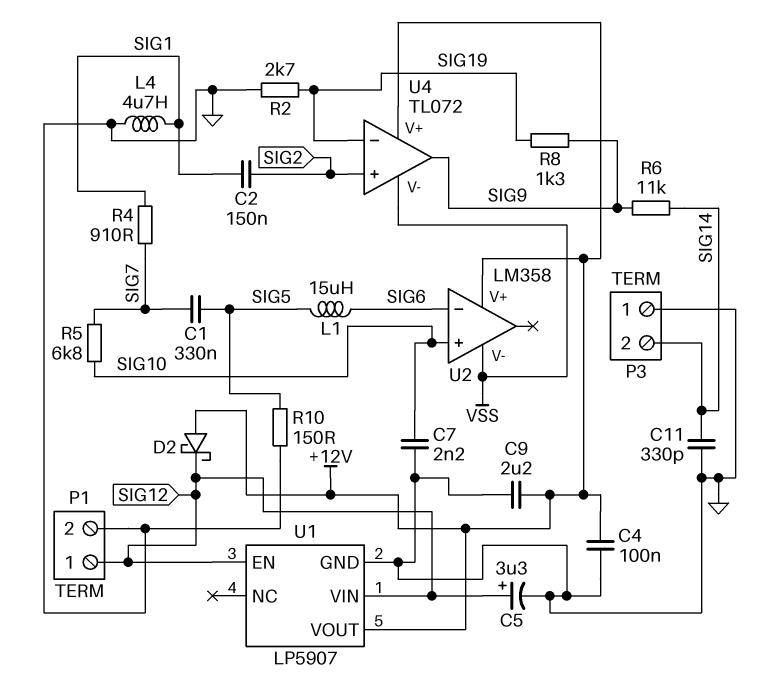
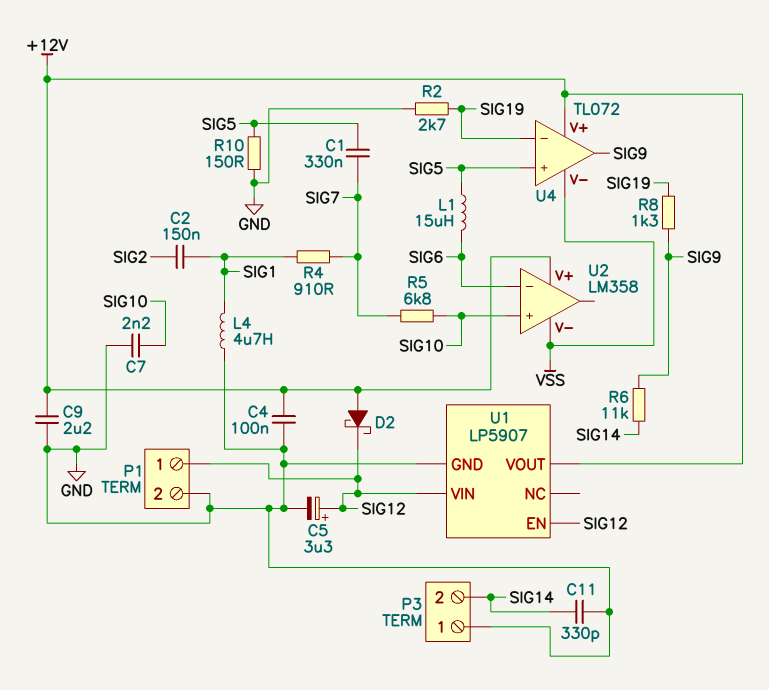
U4 pin in+: SIG2 -> SIG5

